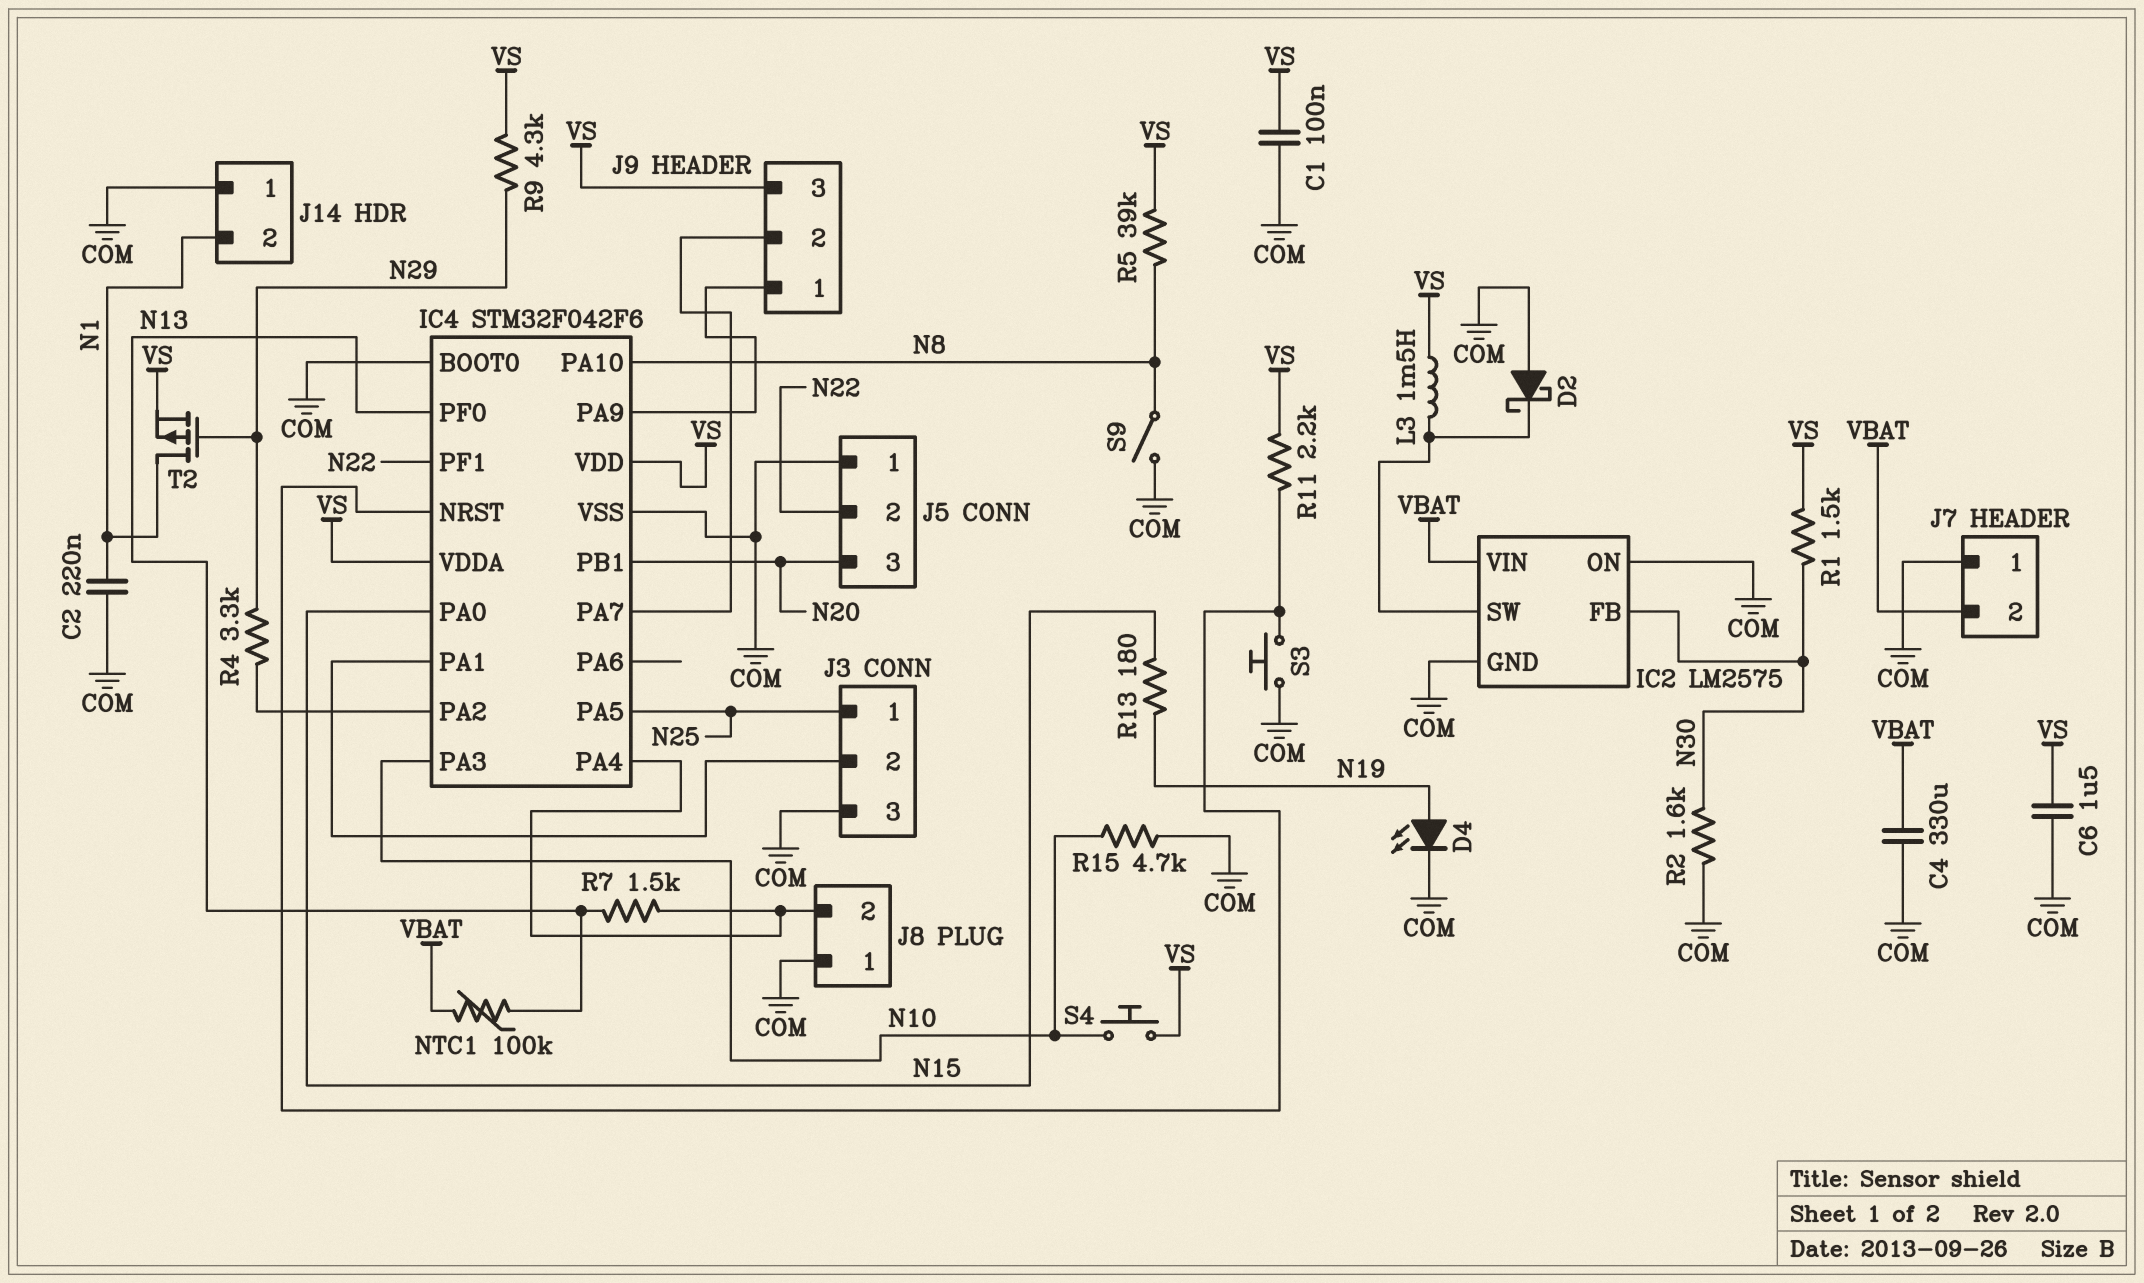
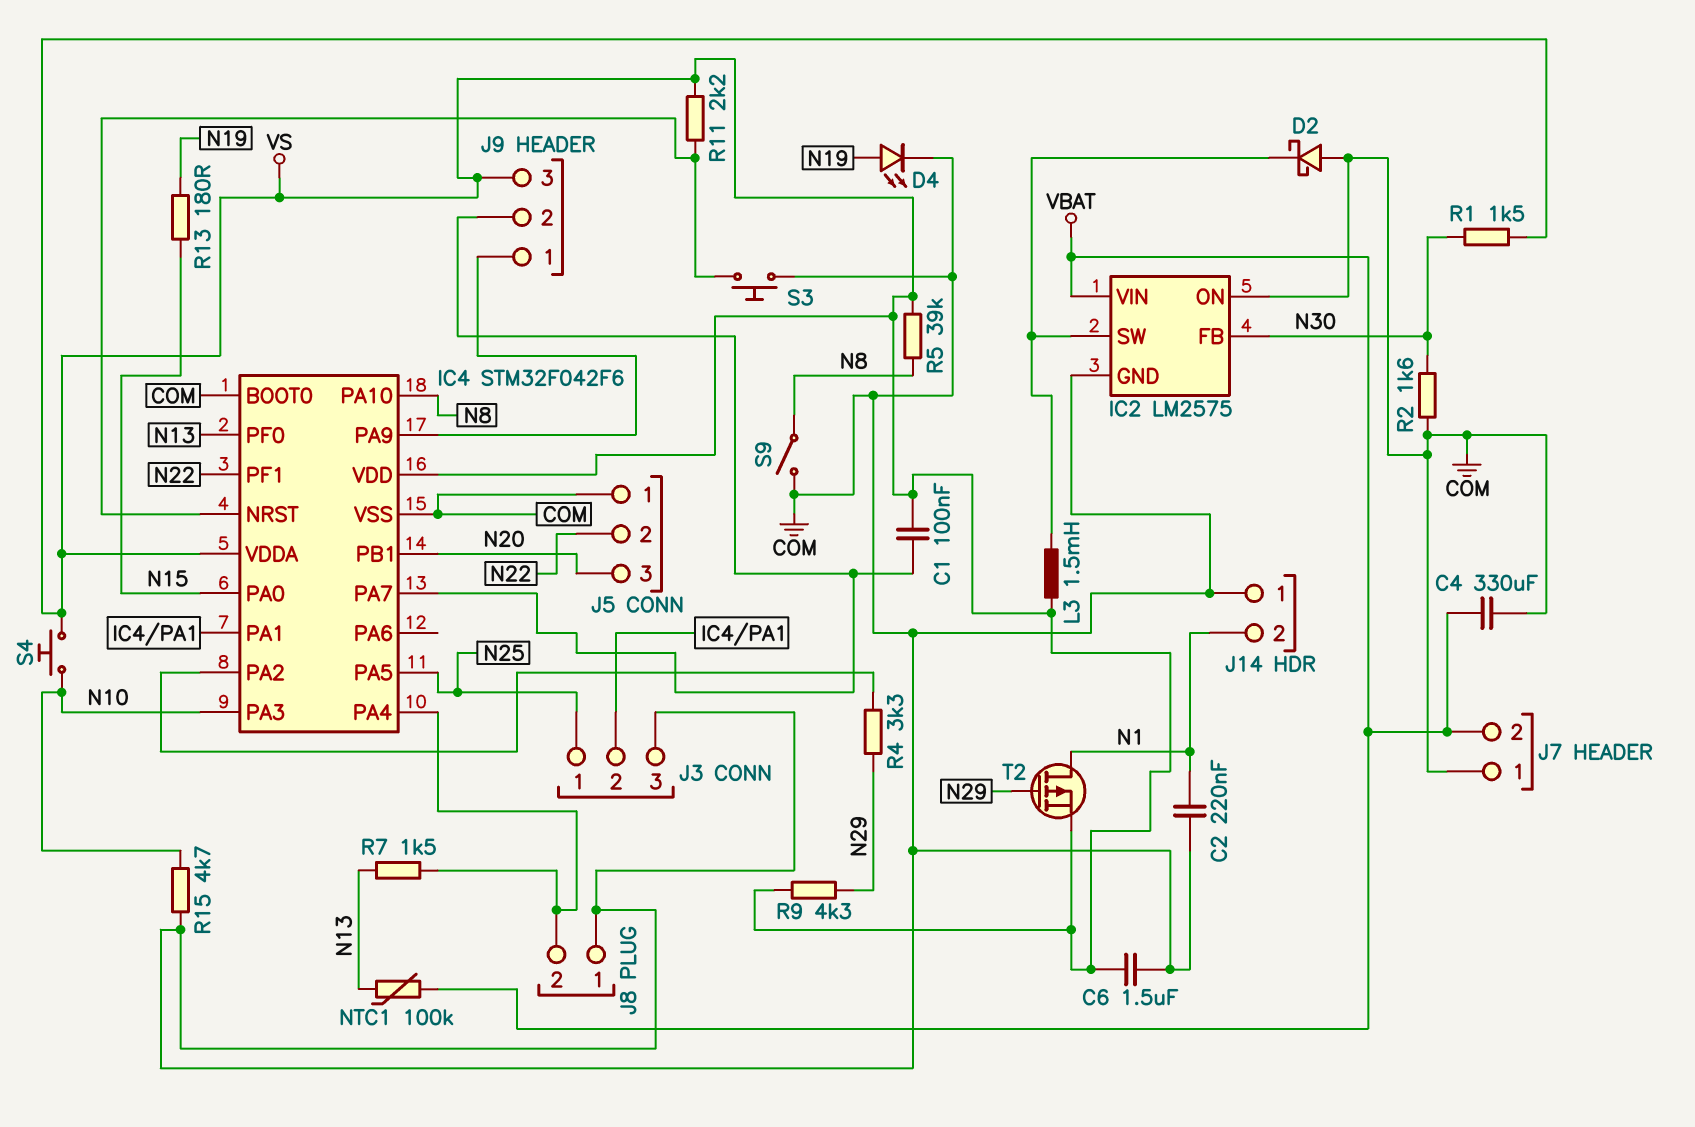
C1: 100nF (COM, VS) -> 100nF (IC4/PA7, VS)

